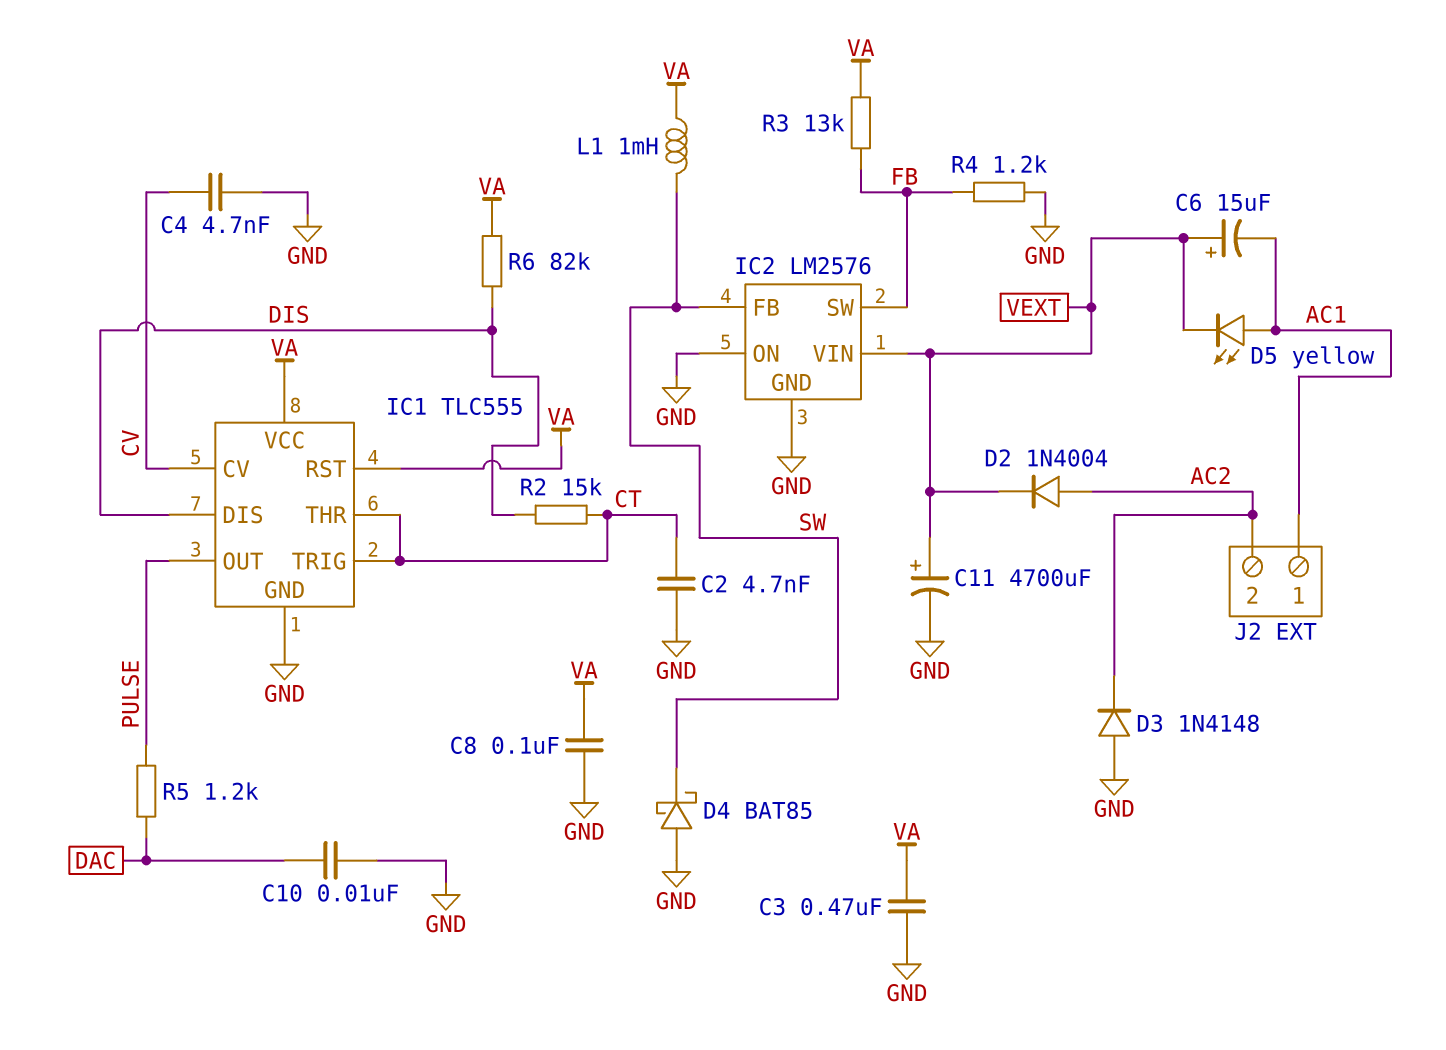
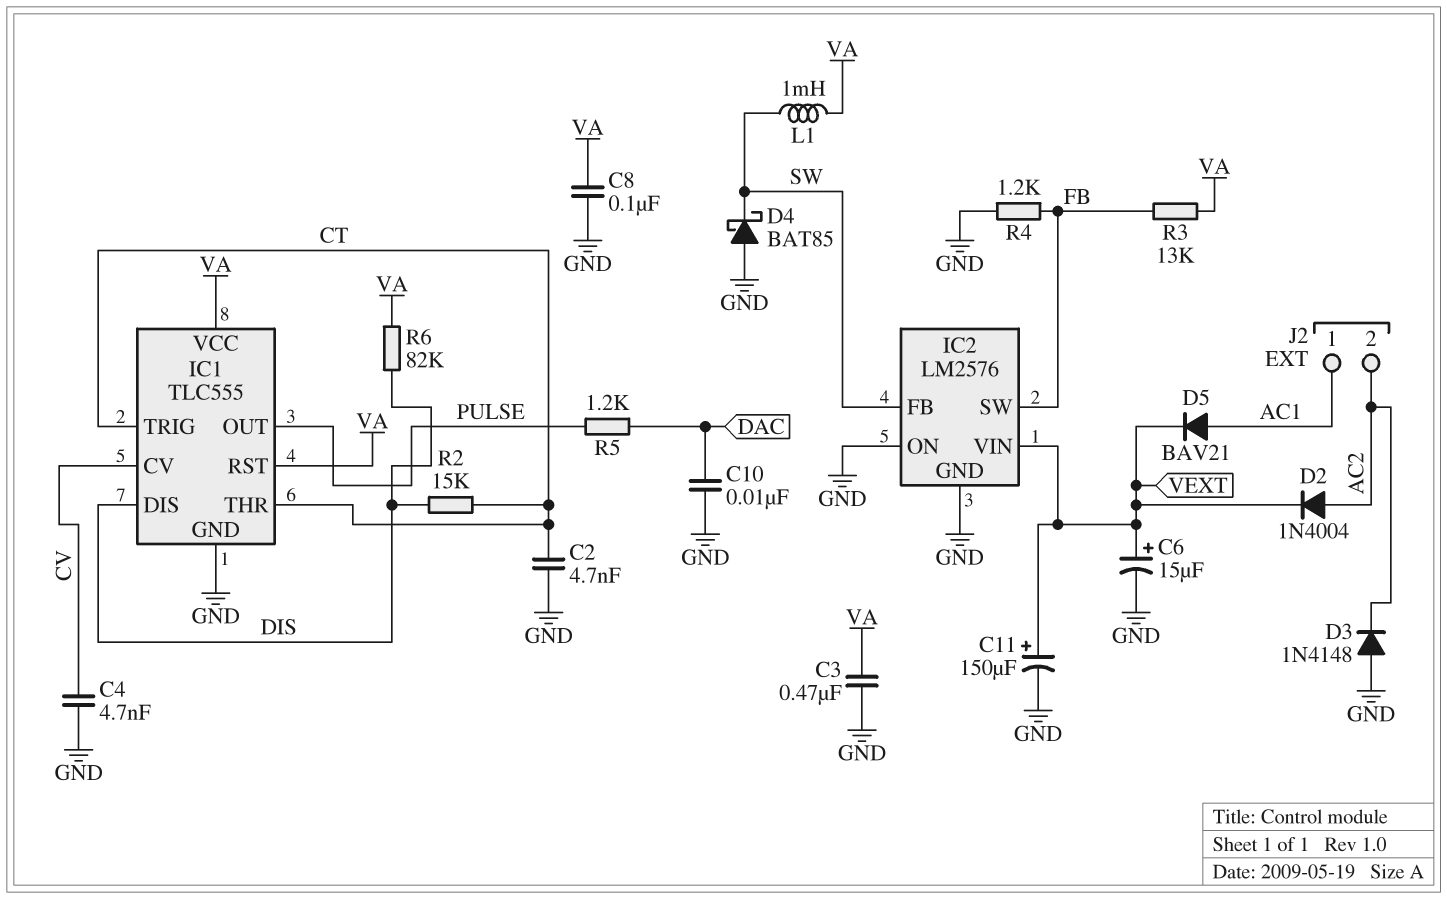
C6: 15uF (plus VEXT, minus AC1) -> 15uF (plus VEXT, minus GND)
C11: 4700uF (plus VEXT, minus GND) -> 150uF (plus VEXT, minus GND)
D5: LED yellow (A AC1, K VEXT) -> diode BAV21 (A AC1, K VEXT)

